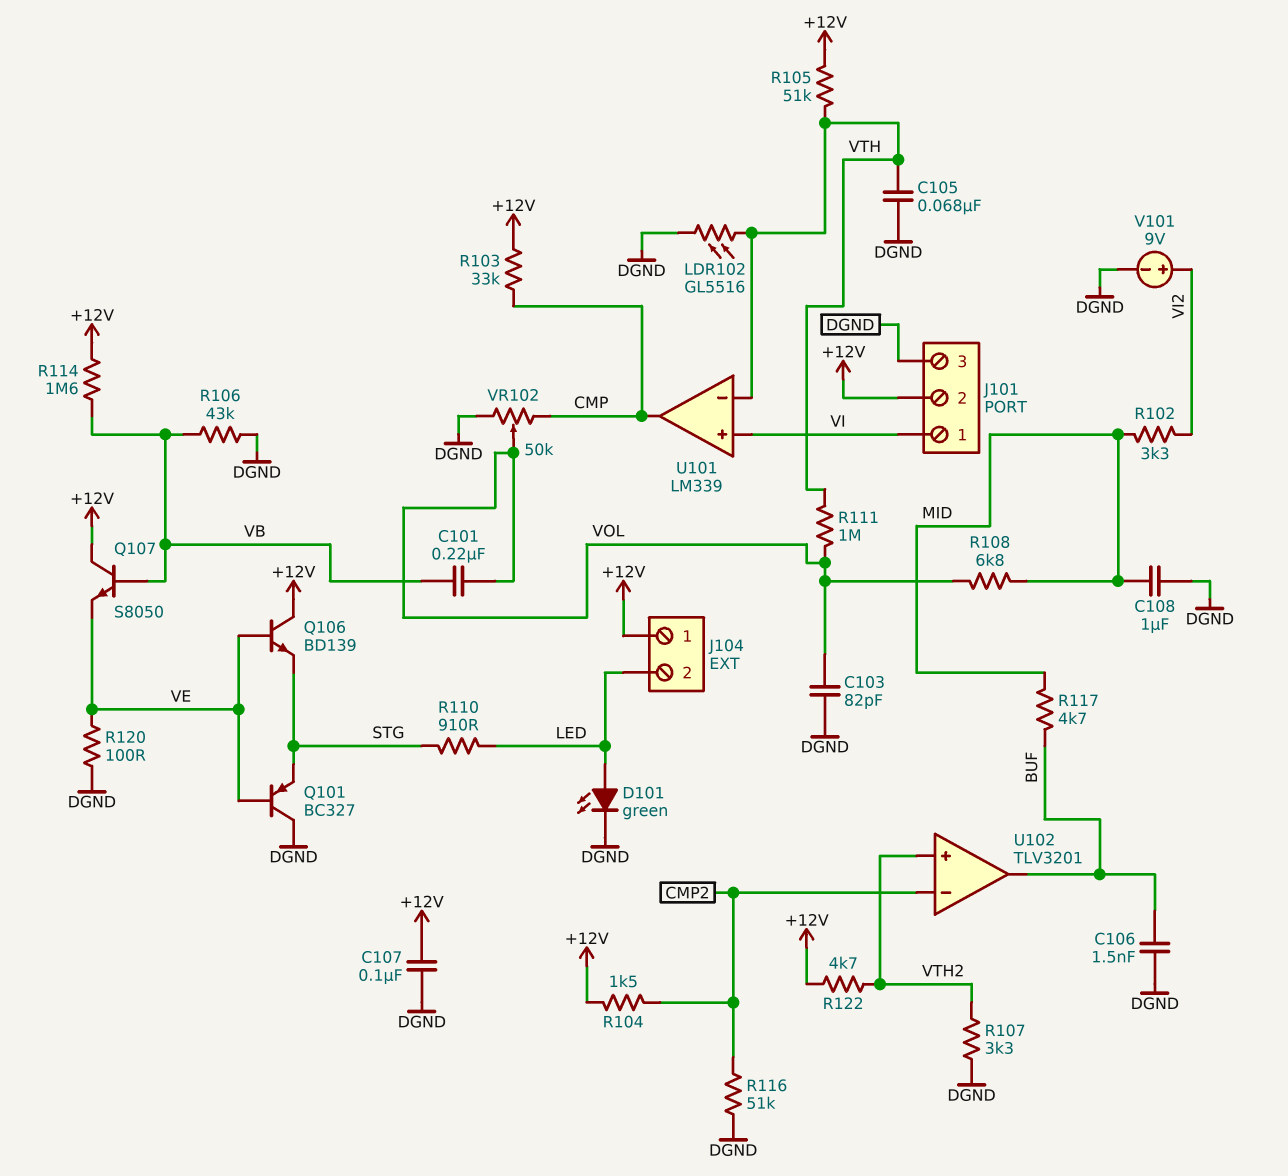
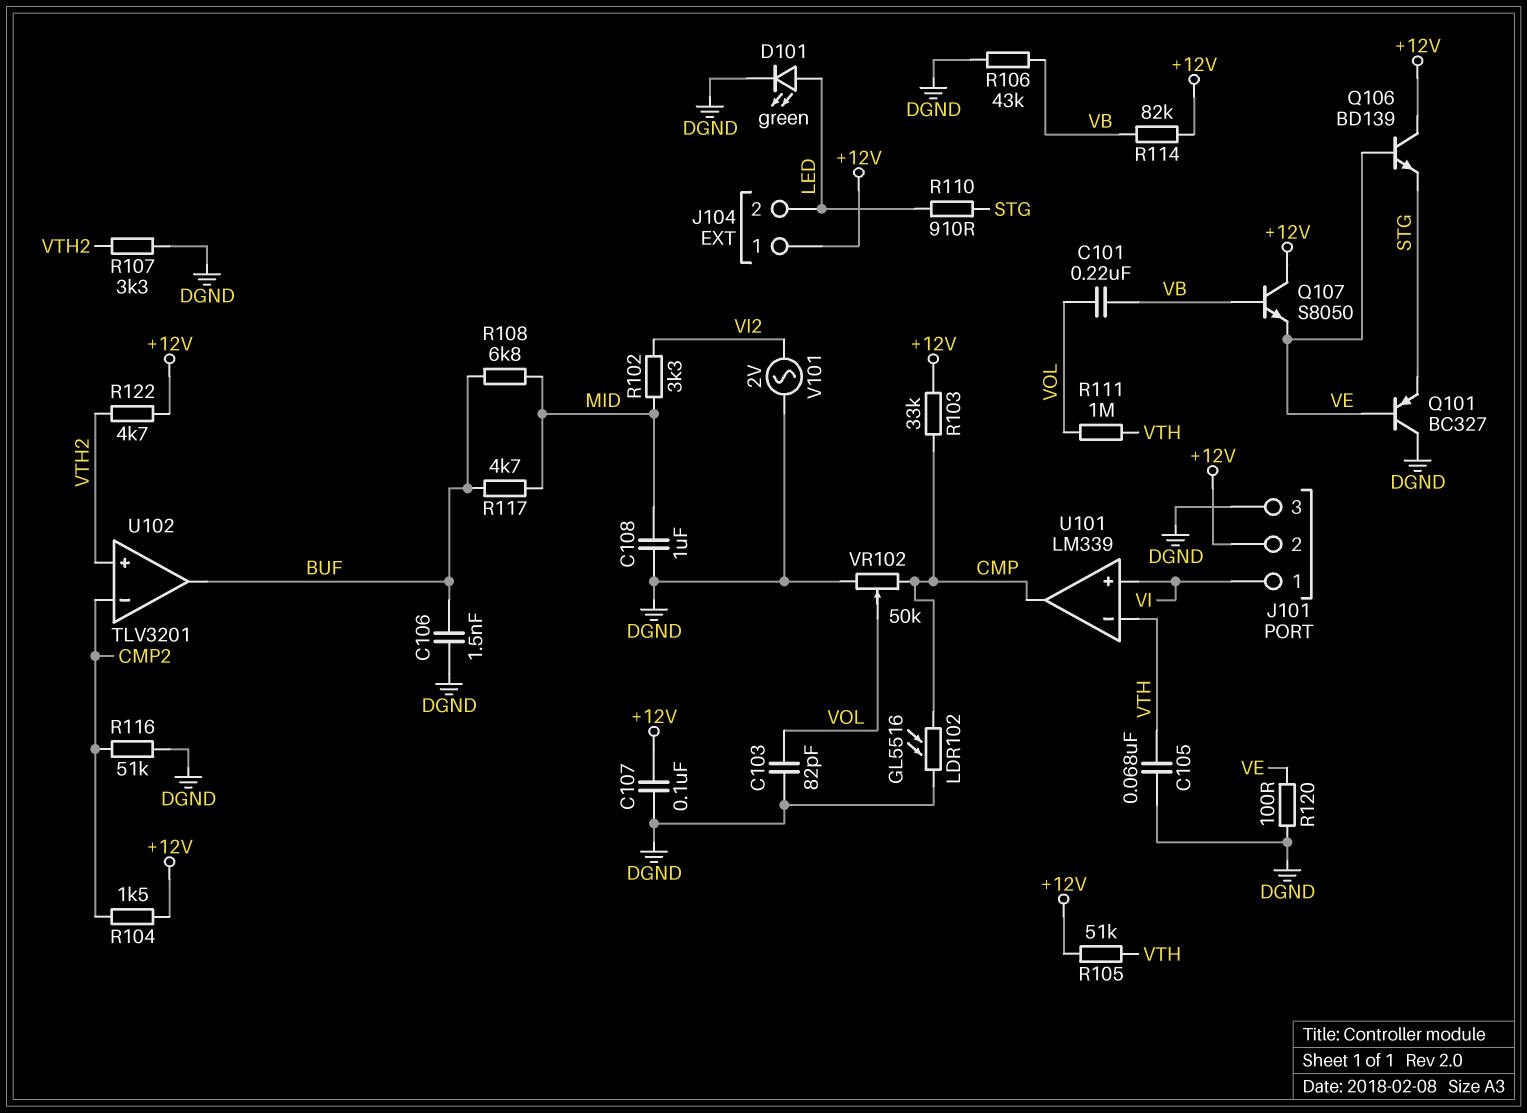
LDR102: GL5516 (DGND, VTH) -> GL5516 (CMP, DGND)
R108: 6.8k (MID, VOL) -> 6.8k (BUF, MID)
R114: 1.6M (+12V, VB) -> 82k (+12V, VB)
V101: 9V (plus VI2, minus DGND) -> AC 2V (DGND, VI2)

